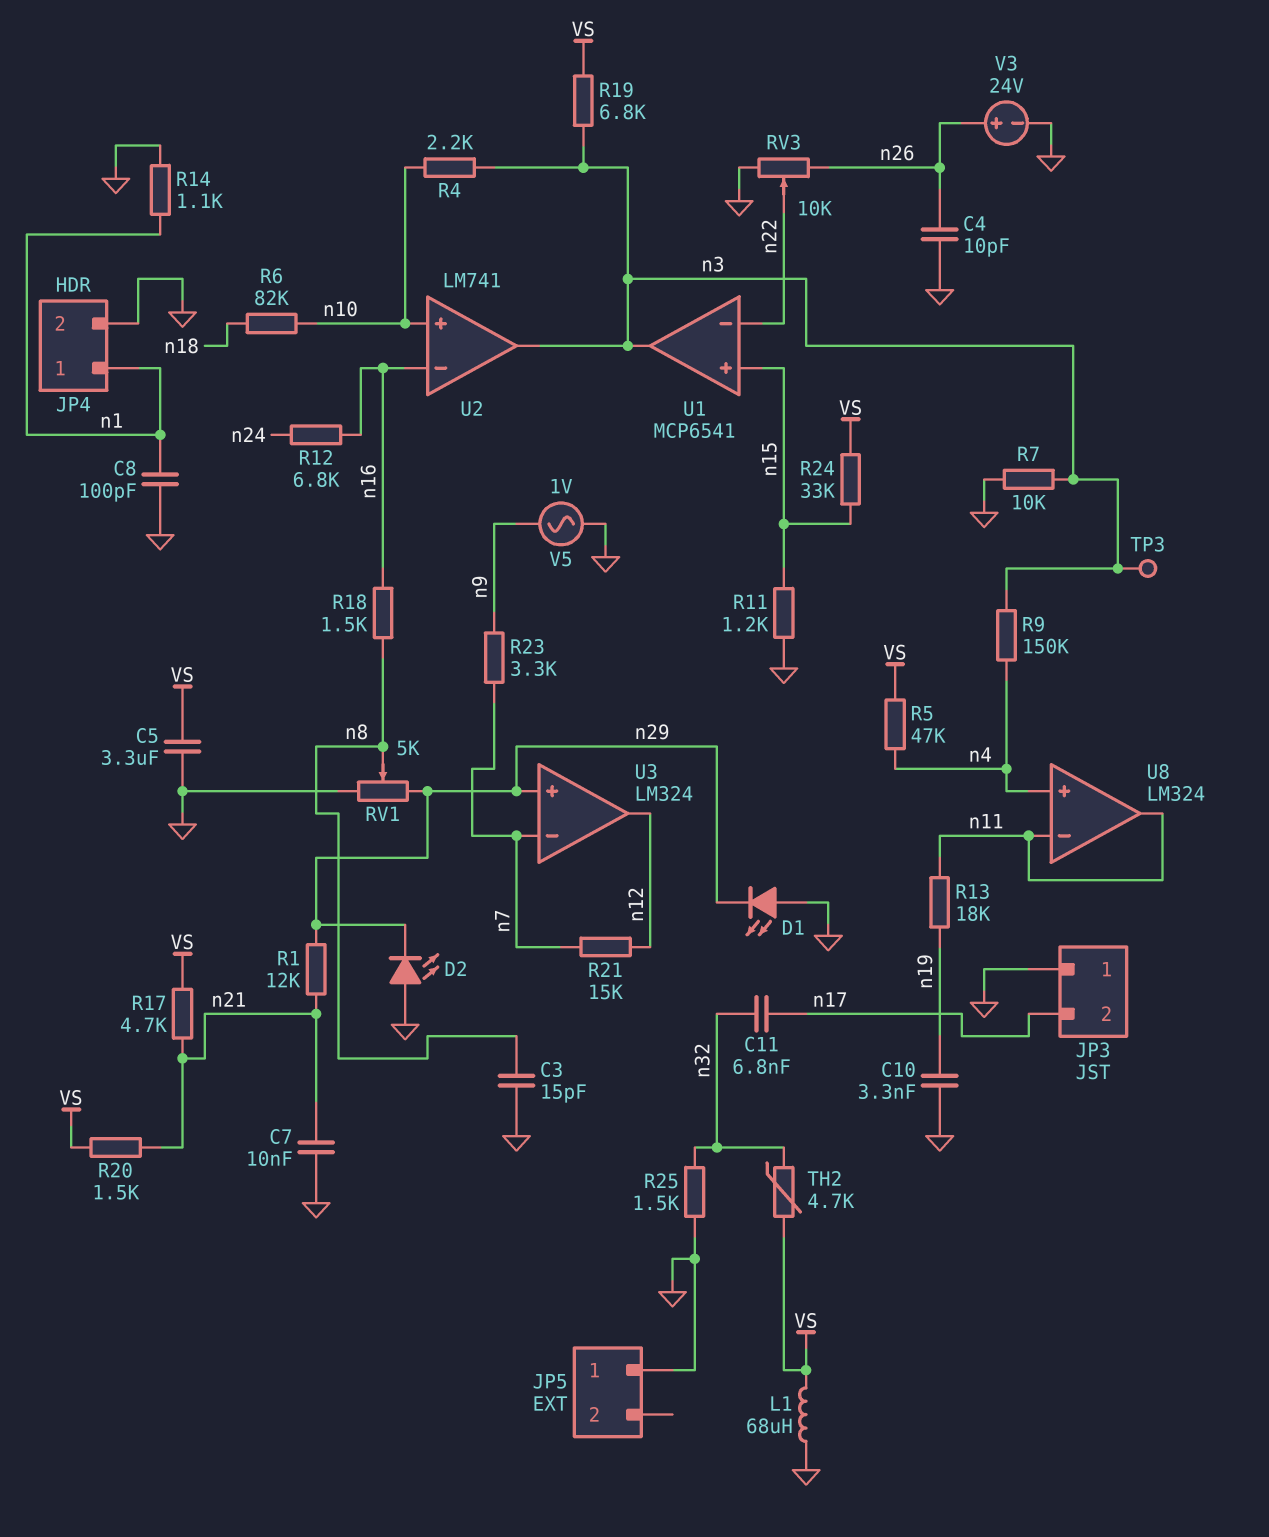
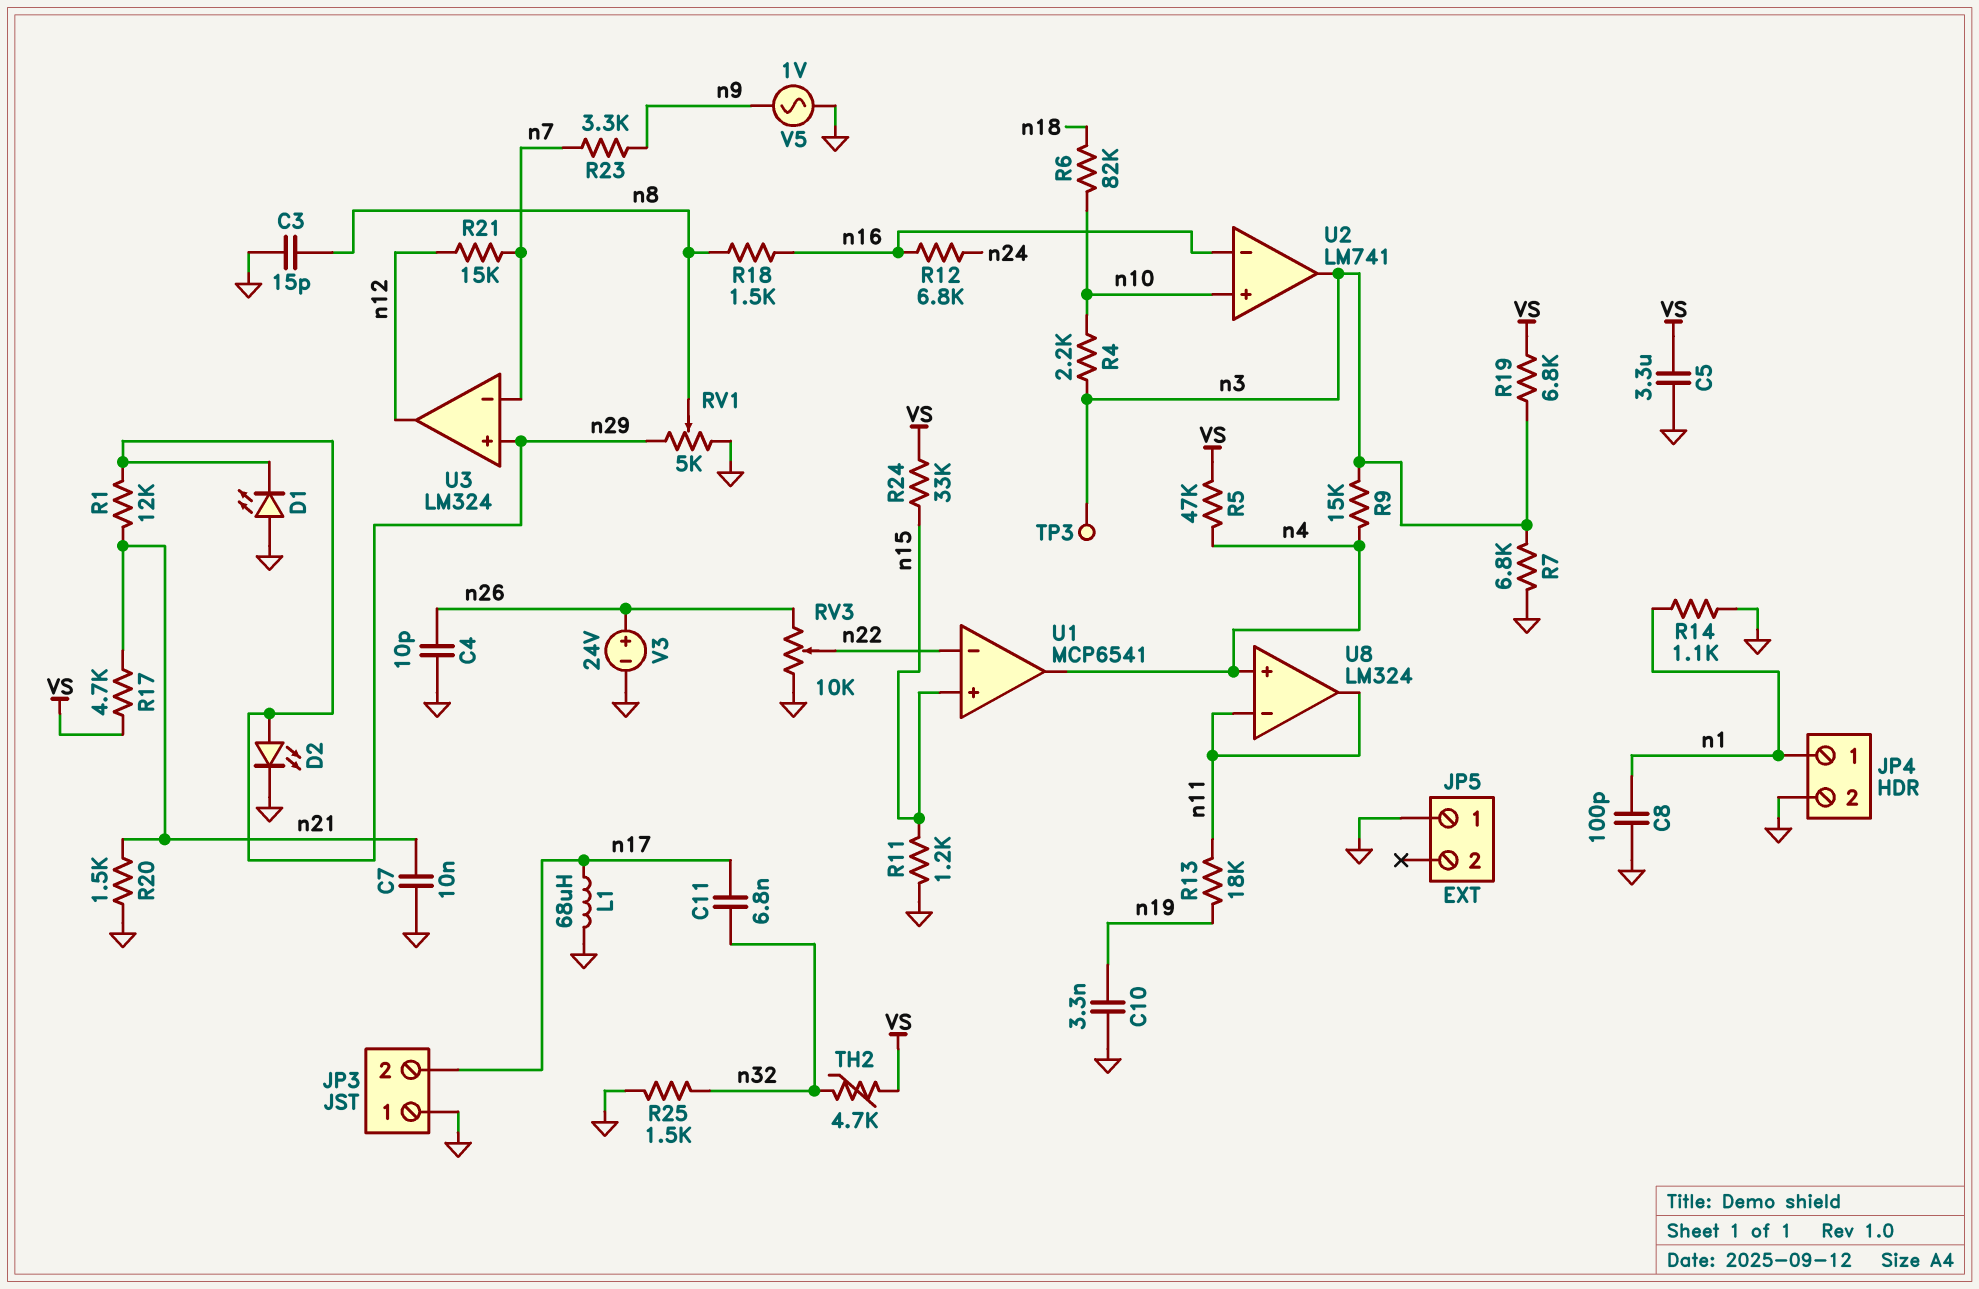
D2: LED (A GND, K n29) -> LED (A n29, K GND)
L1: 68uH (GND, VS) -> 68uH (GND, n17)
R7: 10k (GND, n3) -> 6.8k (GND, n3)
R9: 150k (n3, n4) -> 15k (n3, n4)
R20: 1.5k (VS, n21) -> 1.5k (GND, n21)
U1 pin out: n3 -> n4

